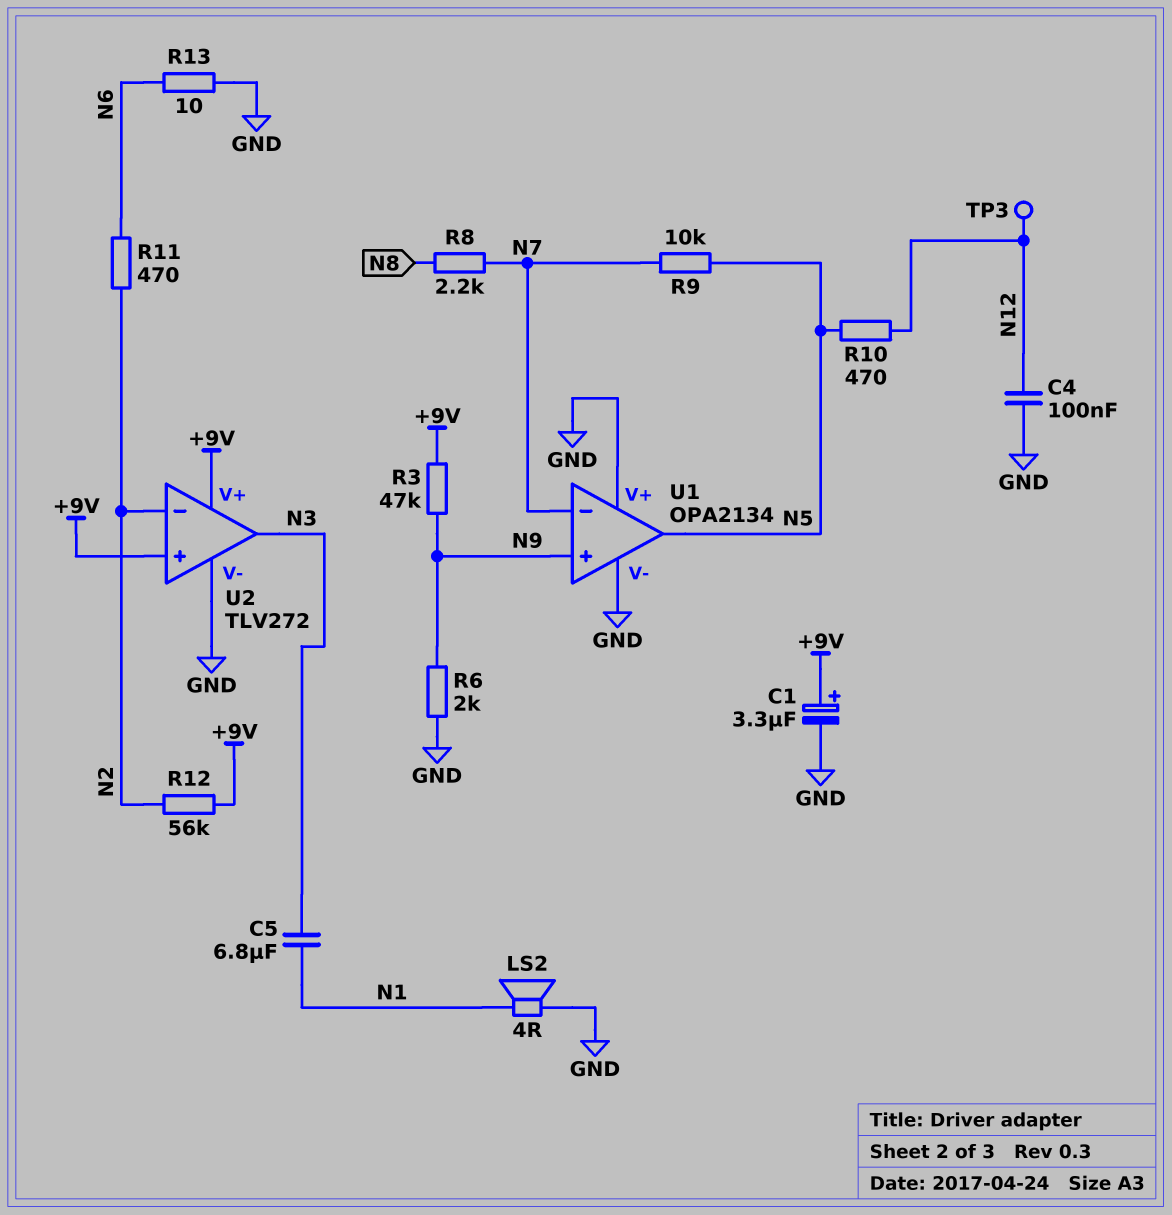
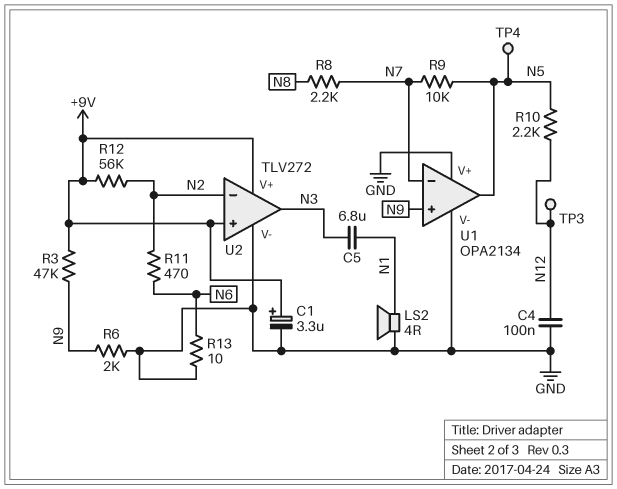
R10: 470 (N5, N12) -> 2.2k (N5, N12)
TP4: none -> test point (N5)

